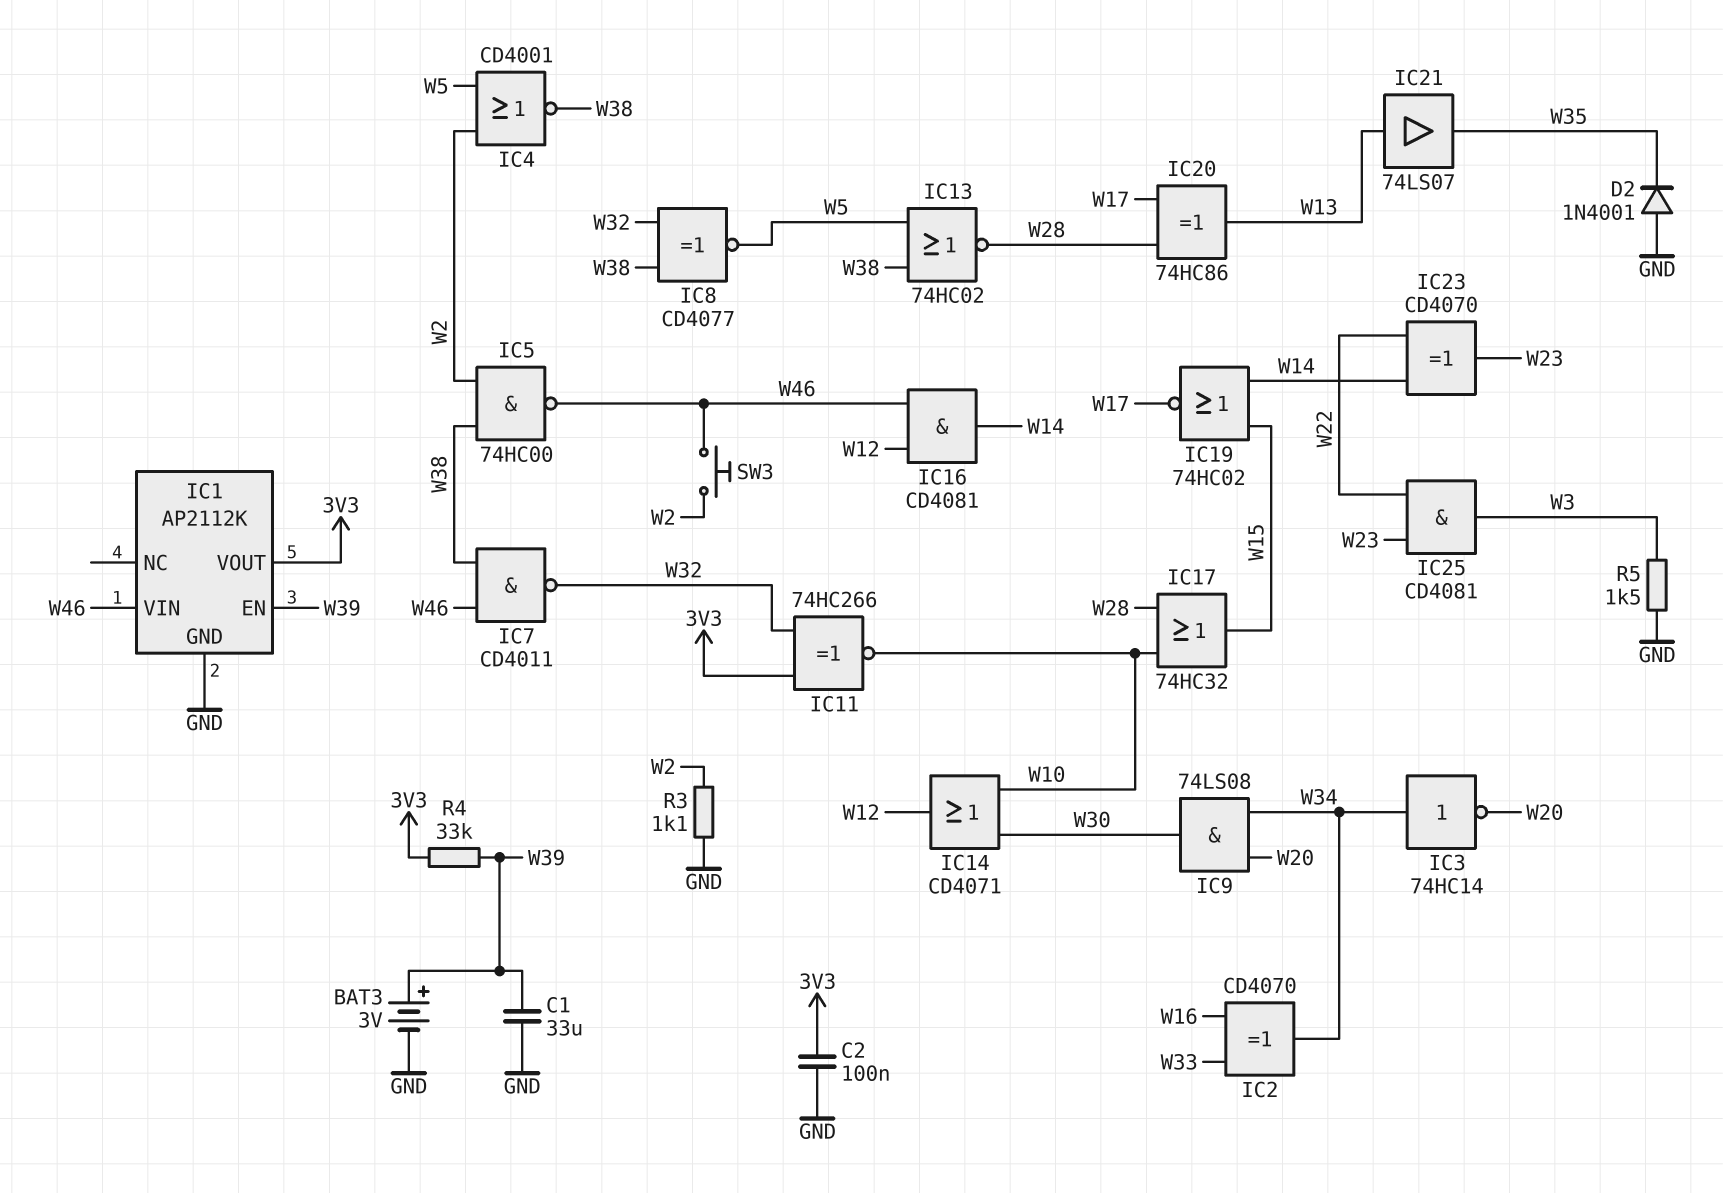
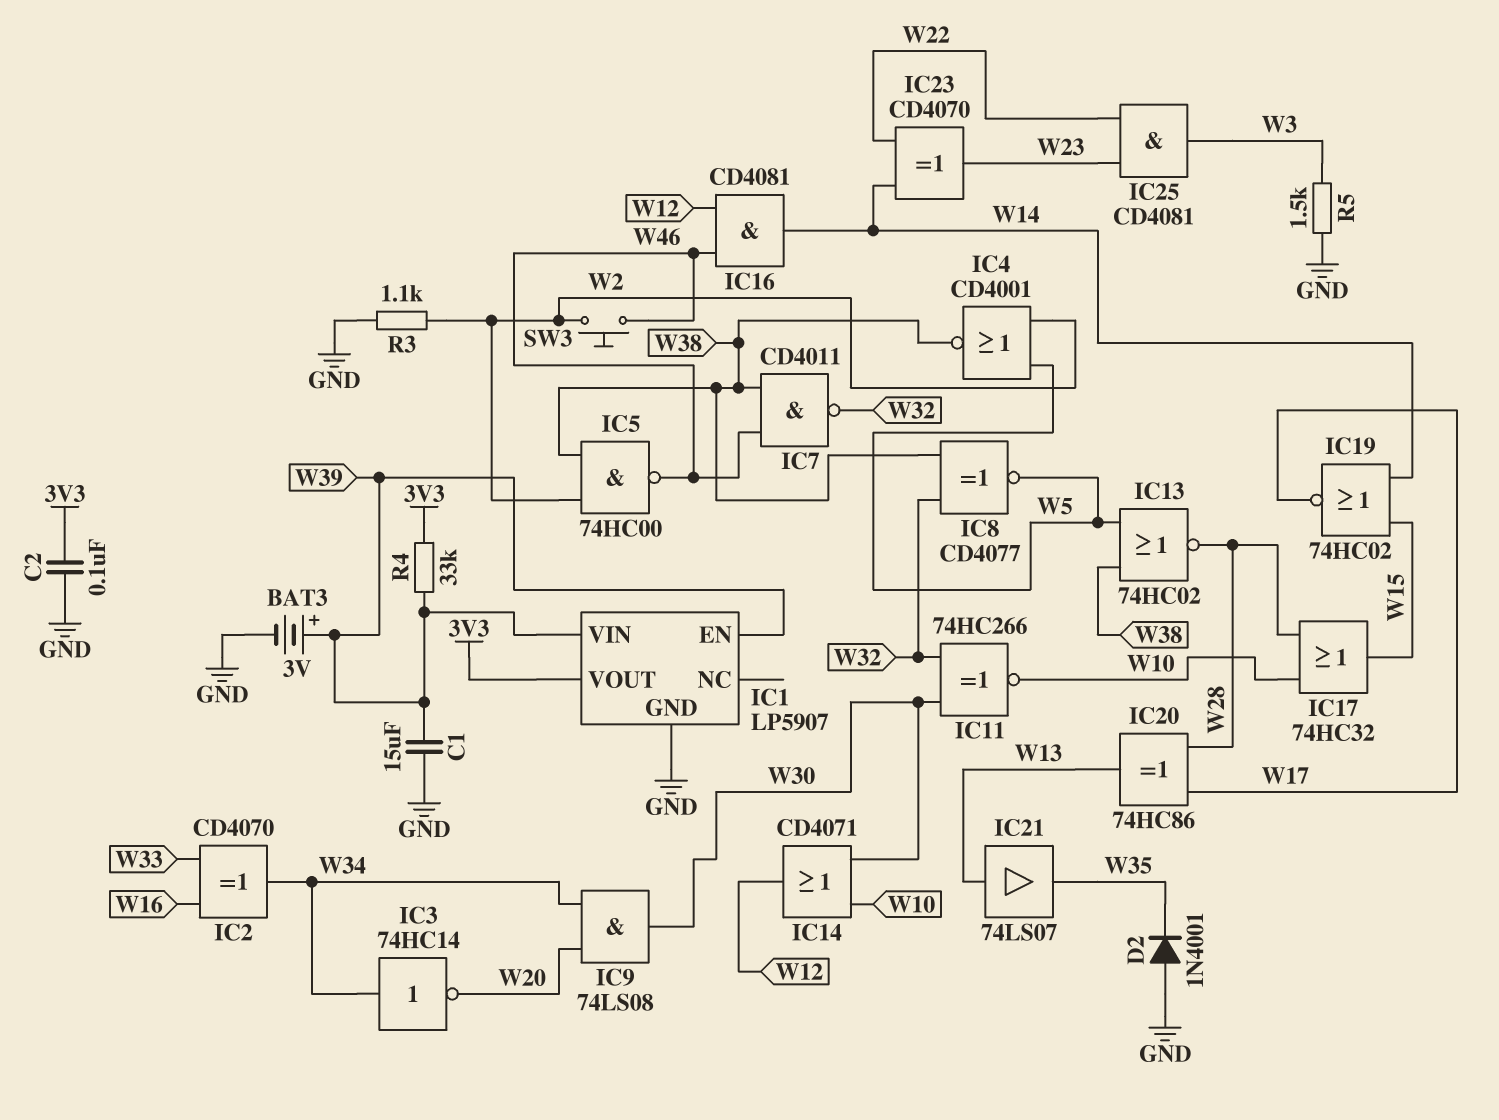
C1: 33uF (GND, W39) -> 15uF (GND, W39)
IC1: AP2112K -> LP5907
IC1 pin VIN: W46 -> W39
IC11: XNOR 74HC266 (in 3V3, in W32, out W10) -> XNOR 74HC266 (in W30, in W32, out W10)

